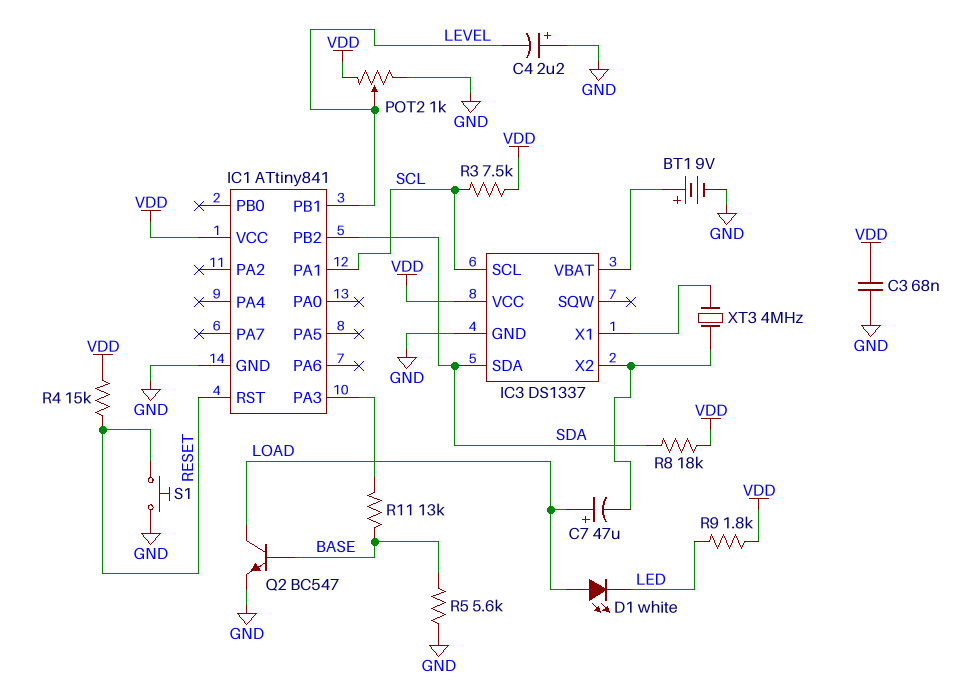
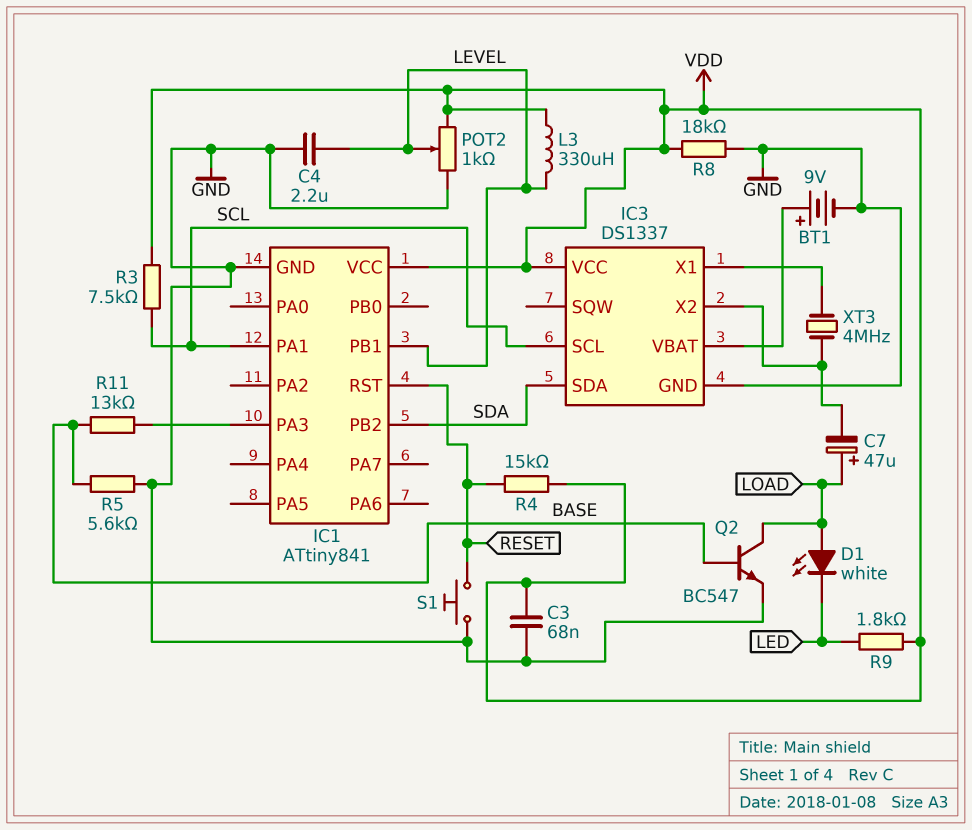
C4: 2.2uF (plus GND, minus LEVEL) -> 2.2uF (GND, LEVEL)
L3: none -> 330uH (LEVEL, VDD)
R8: 18k (SDA, VDD) -> 18k (GND, VDD)

